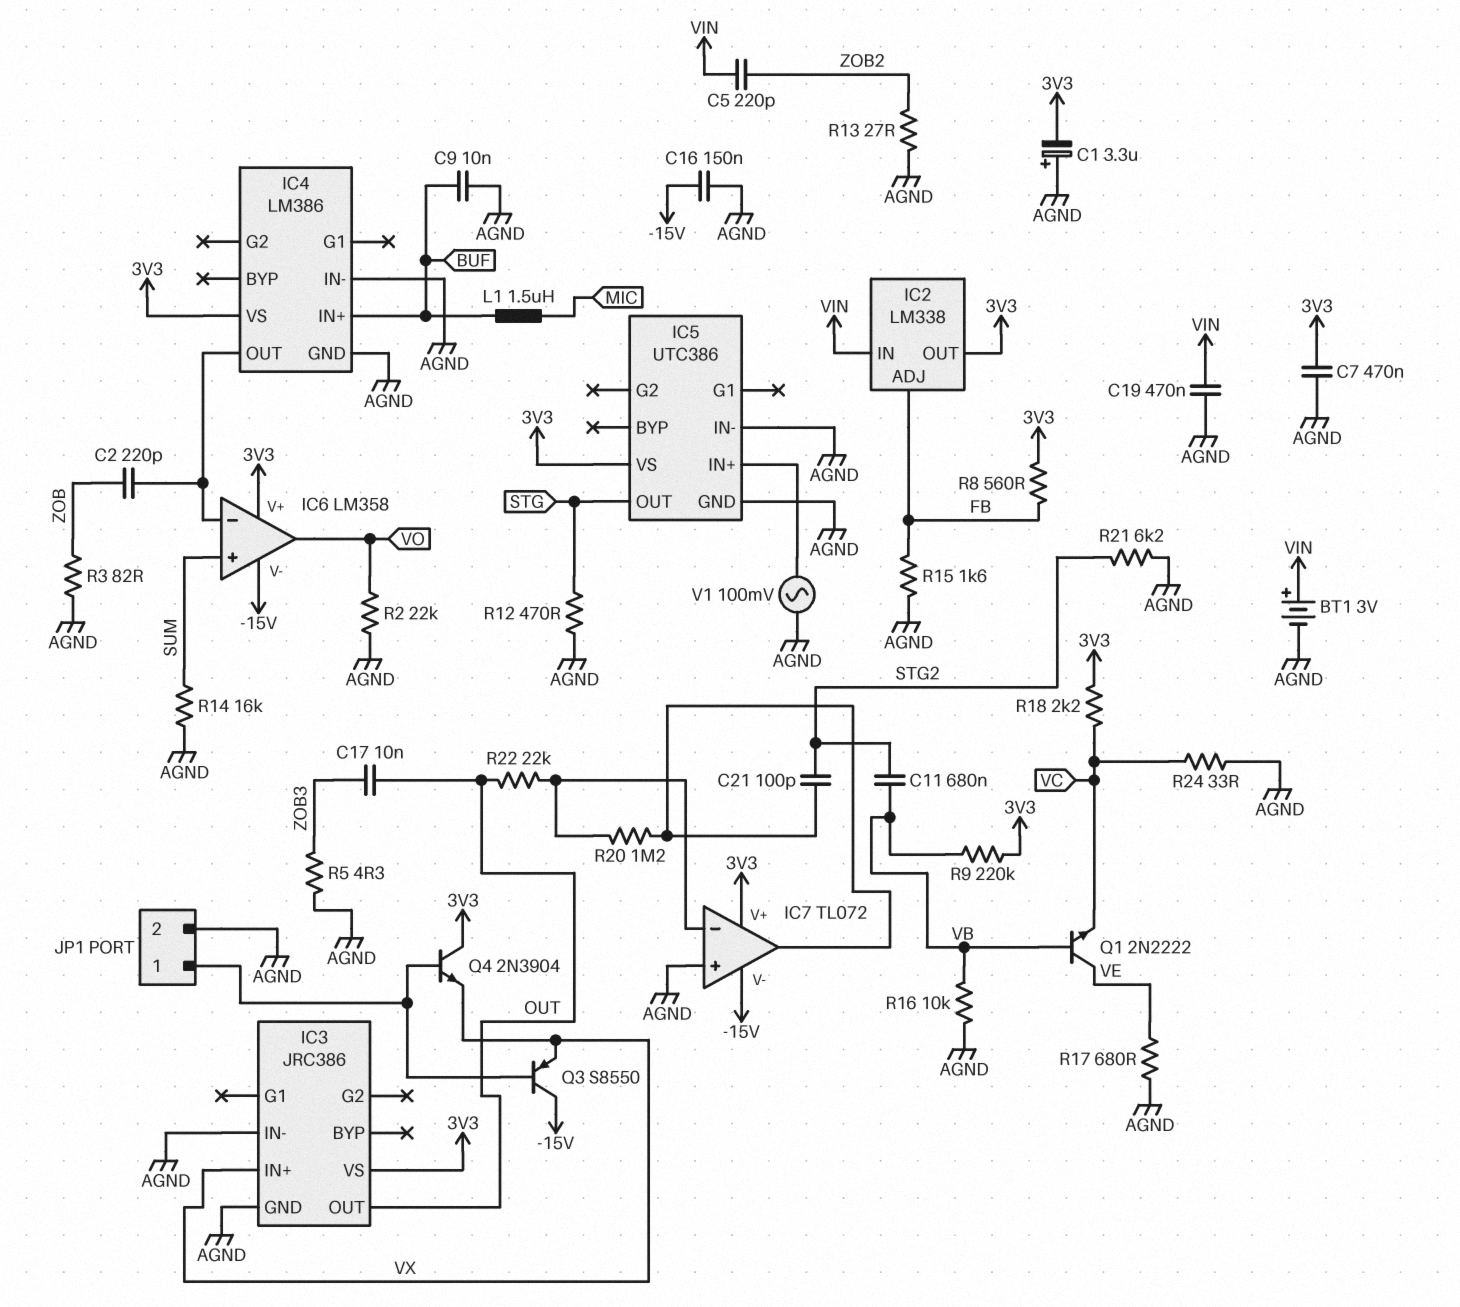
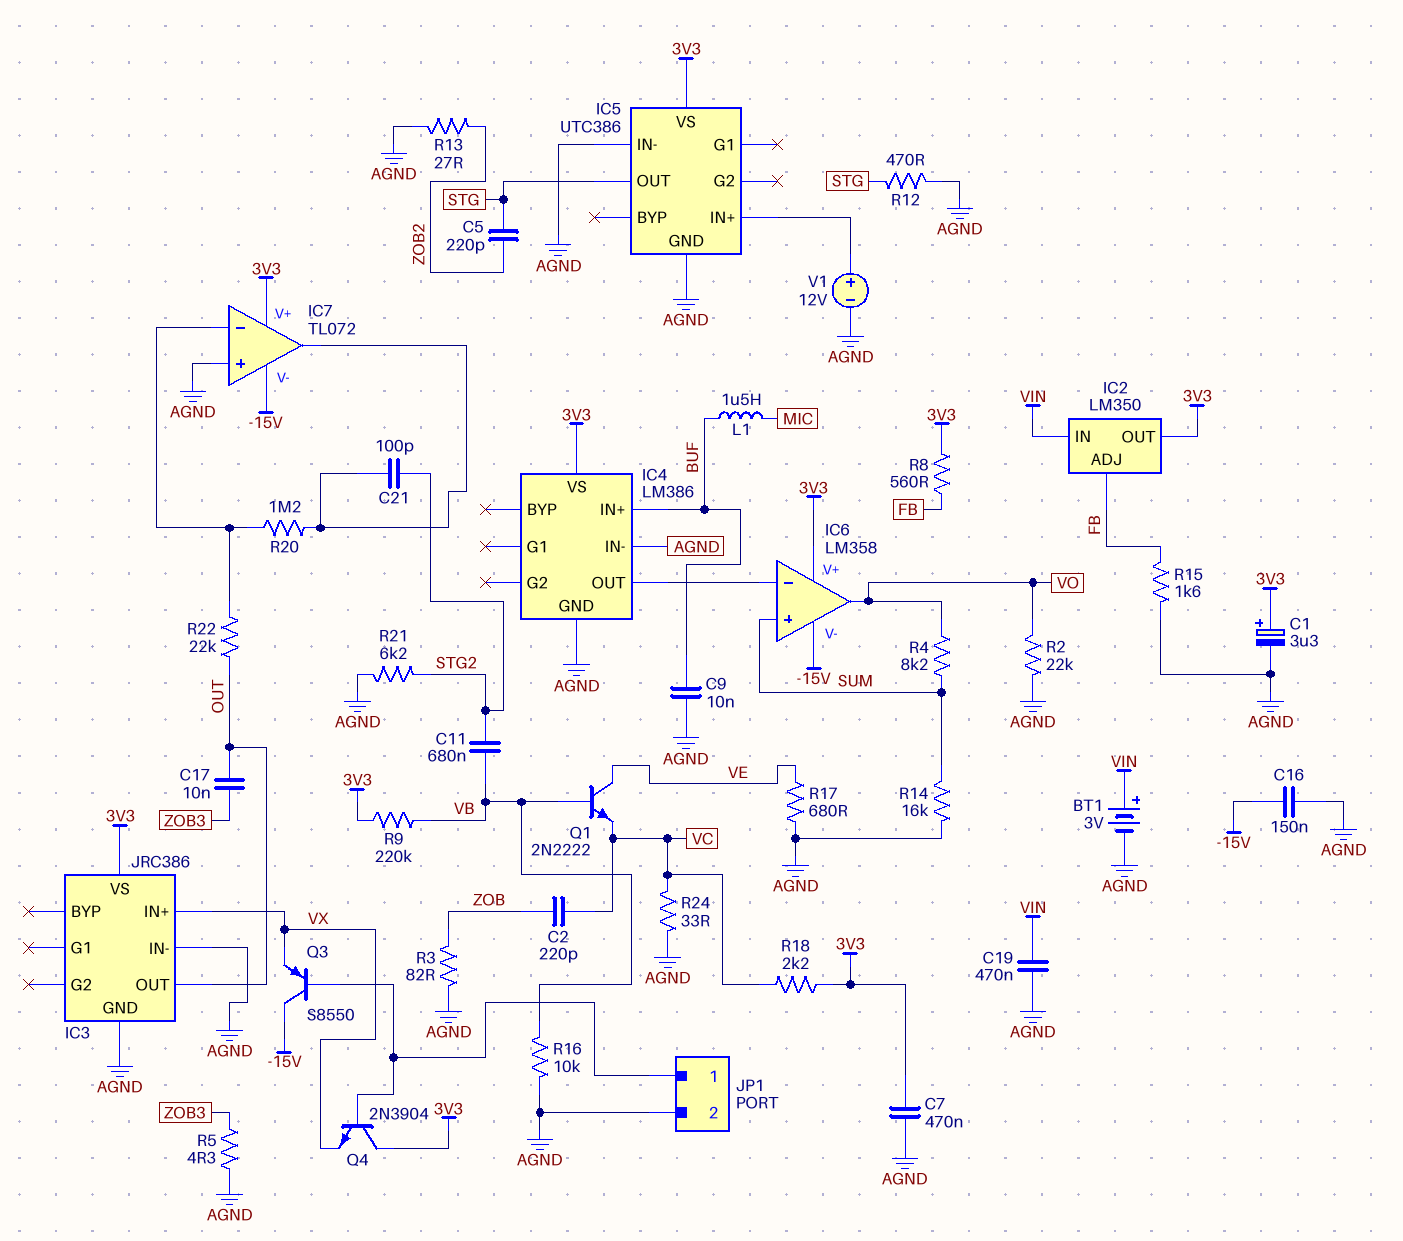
C1: 3.3uF (plus AGND, minus 3V3) -> 3.3uF (plus 3V3, minus AGND)
C2: 220pF (IC4/OUT, ZOB) -> 220pF (VC, ZOB)
C5: 220pF (VIN, ZOB2) -> 220pF (STG, ZOB2)
IC2: LM338 -> LM350
R4: none -> 8.2k (SUM, VO)
V1: AC 100mV (AGND, IC5/IN+) -> 12V (plus IC5/IN+, minus AGND)

